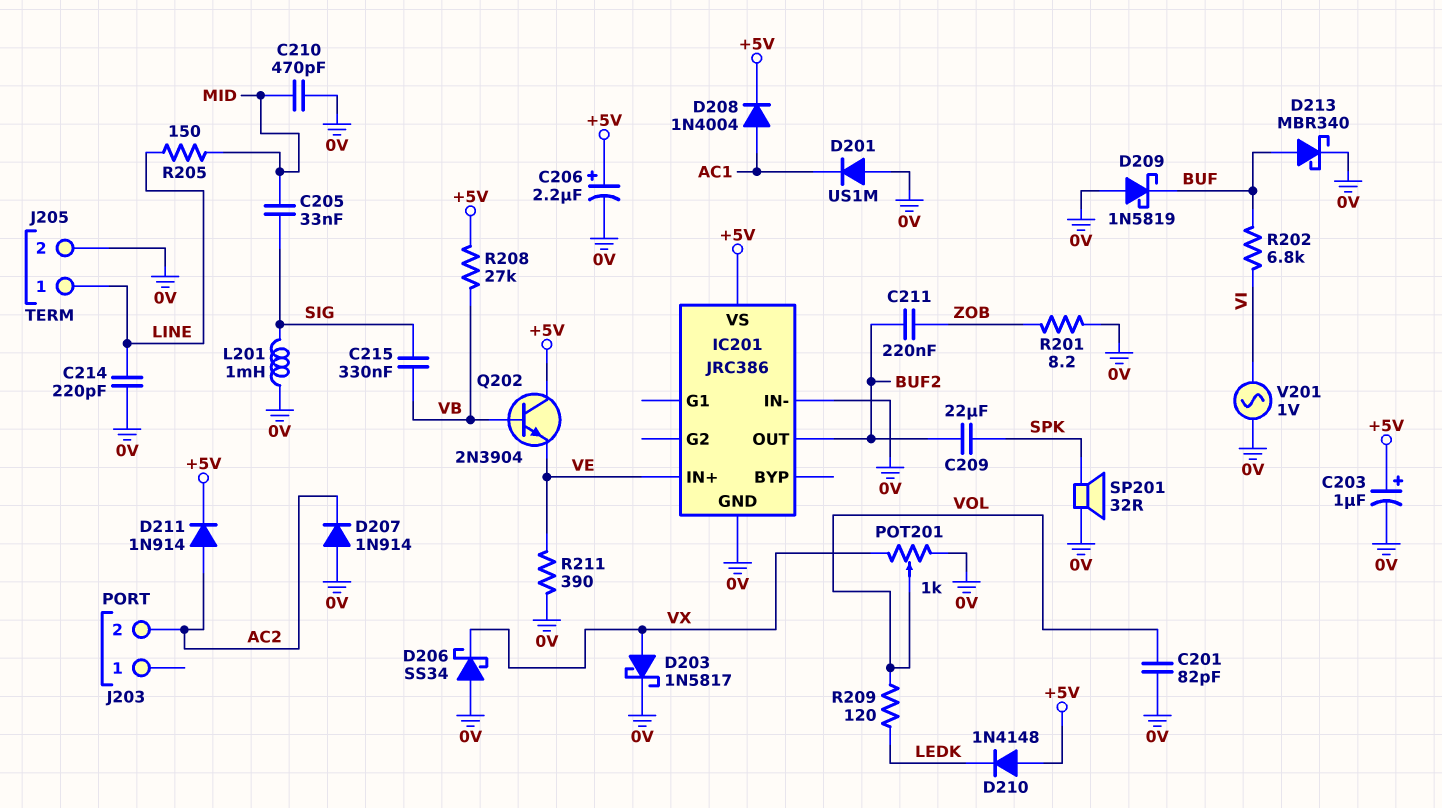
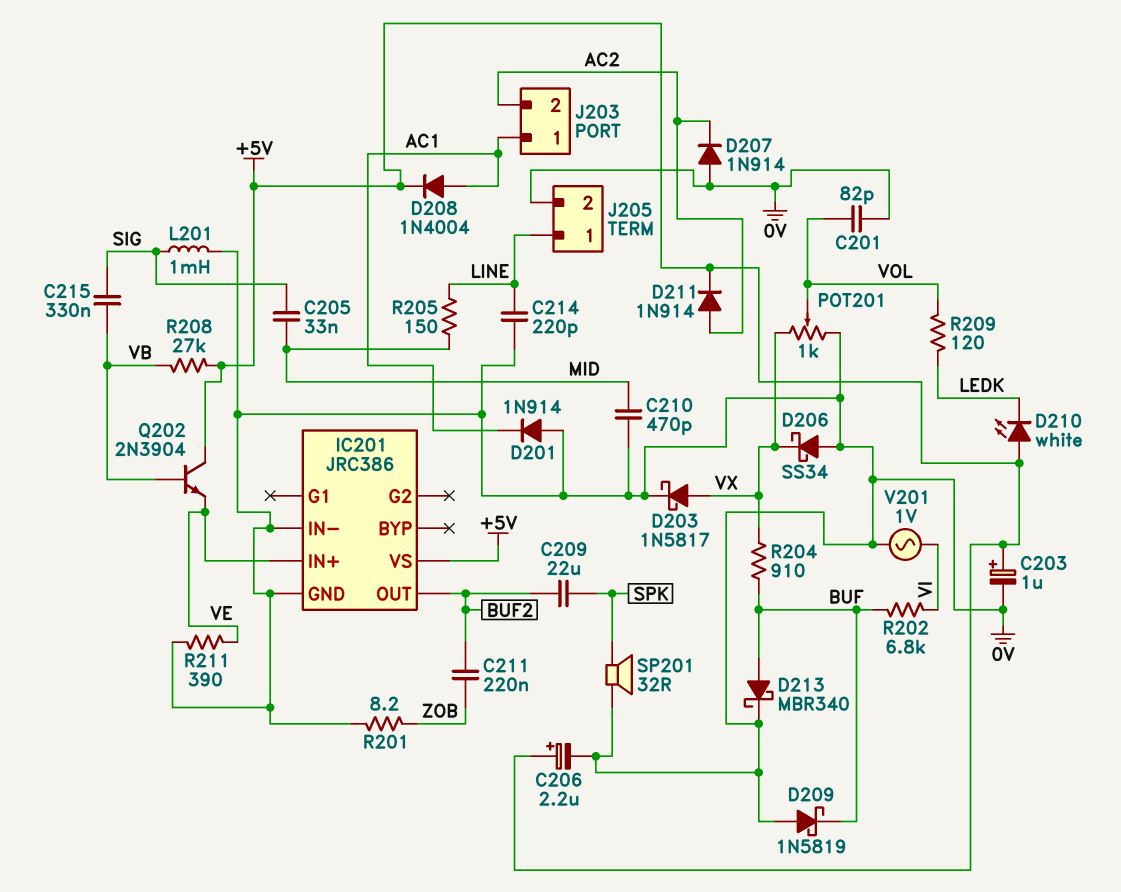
D201: diode US1M (A 0V, K AC1) -> diode 1N914 (A 0V, K AC1)
D210: diode 1N4148 (A +5V, K LEDK) -> LED white (A +5V, K LEDK)
J203 pin 1: none -> AC1
R204: none -> 910 (BUF, VX)

